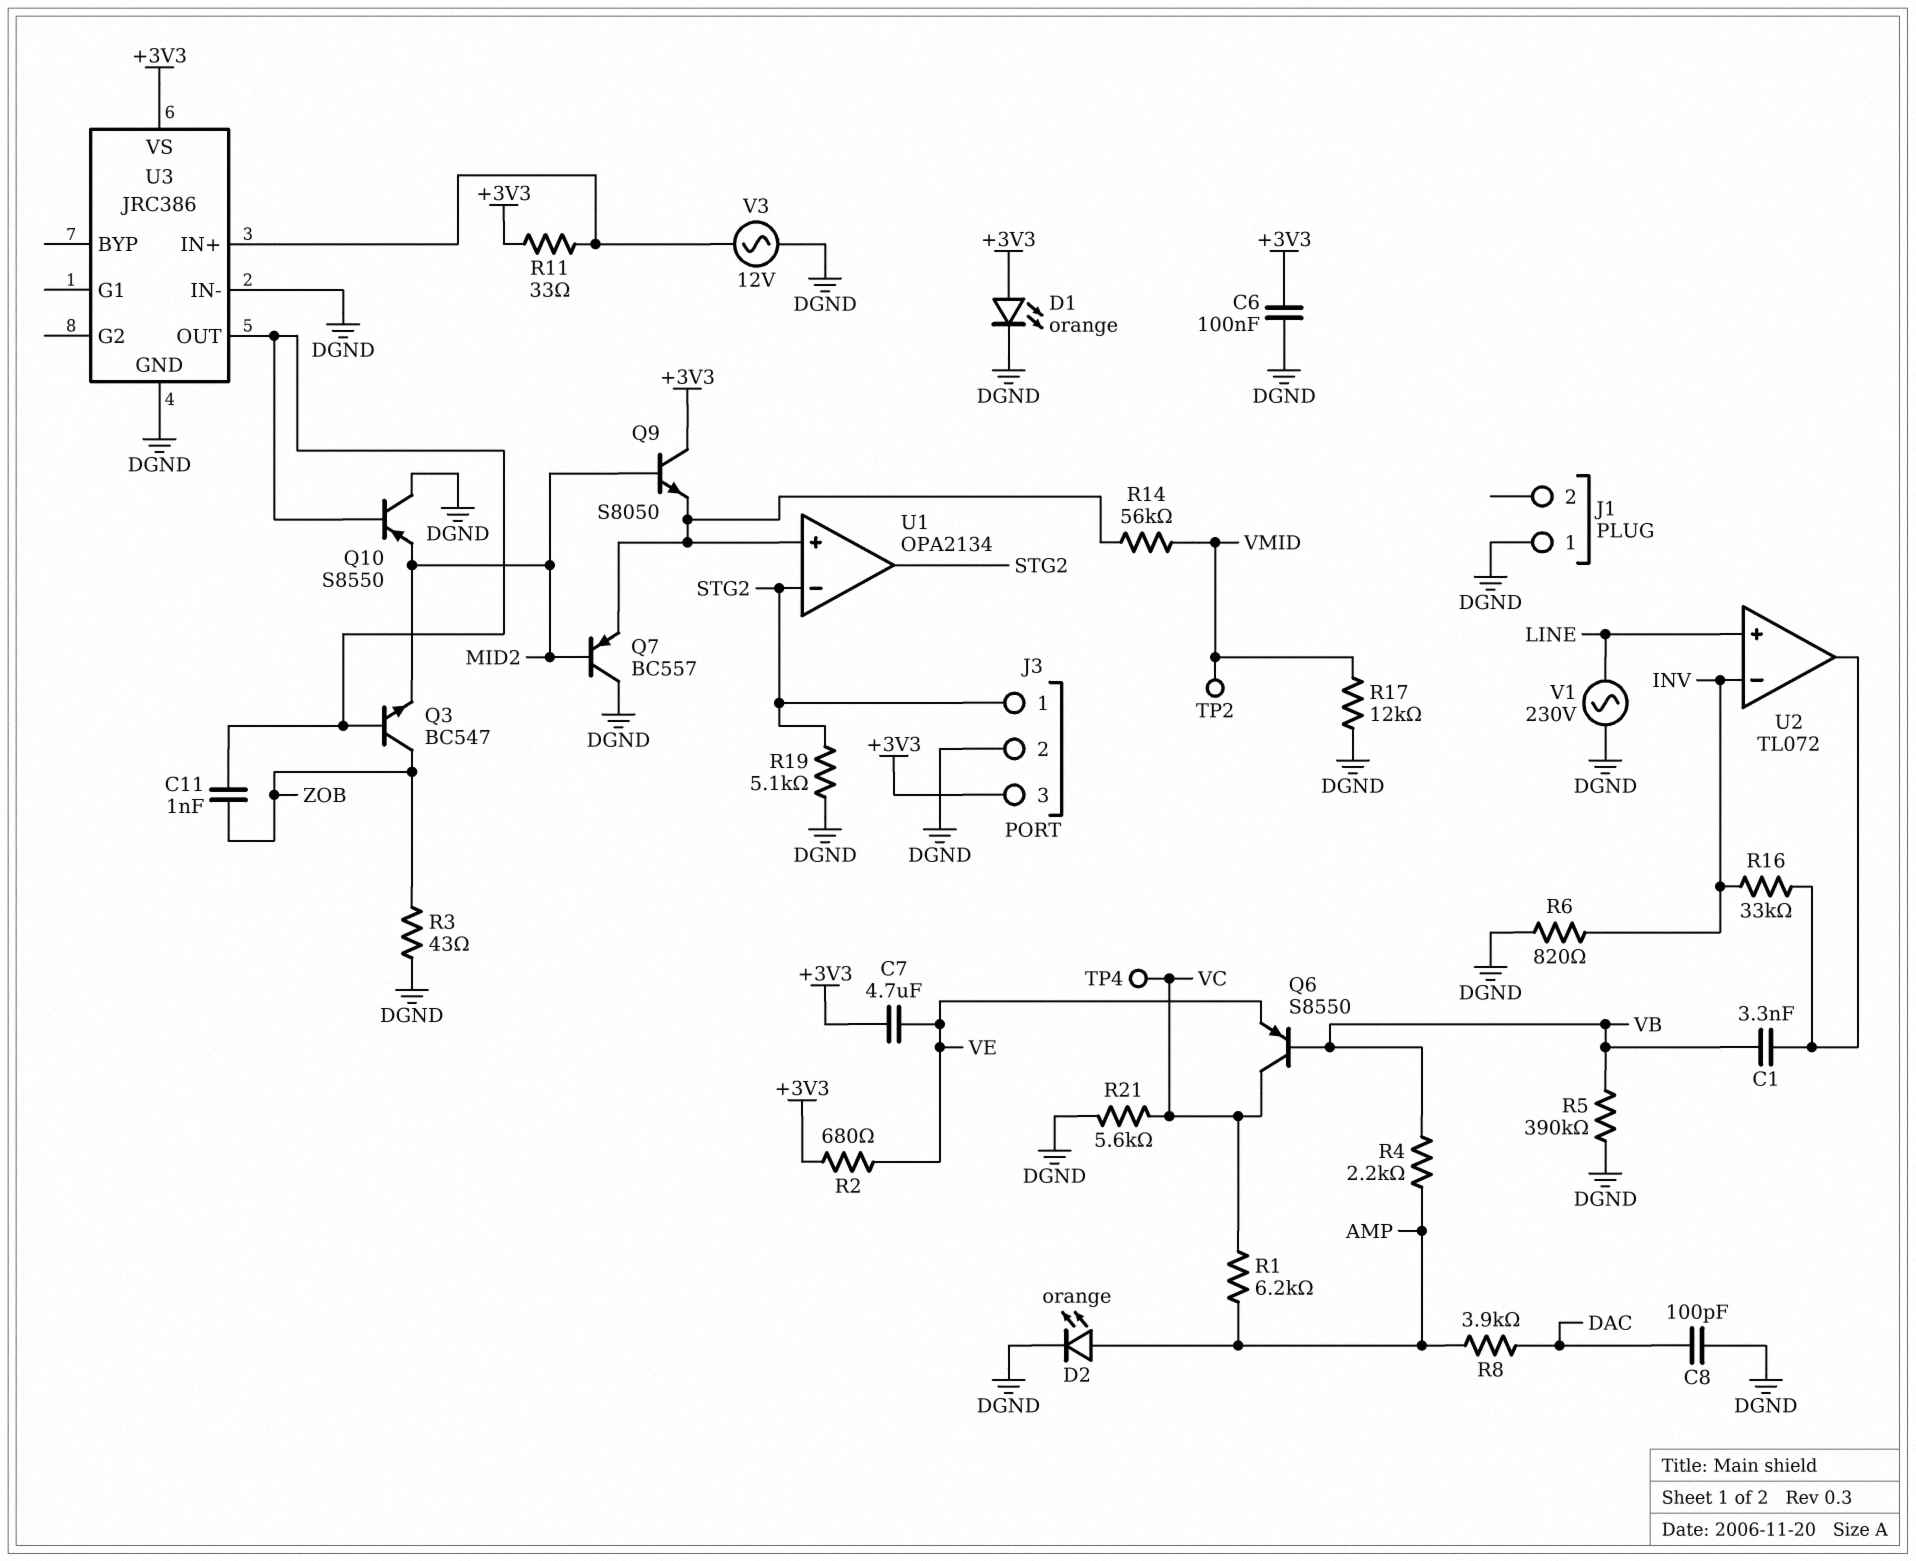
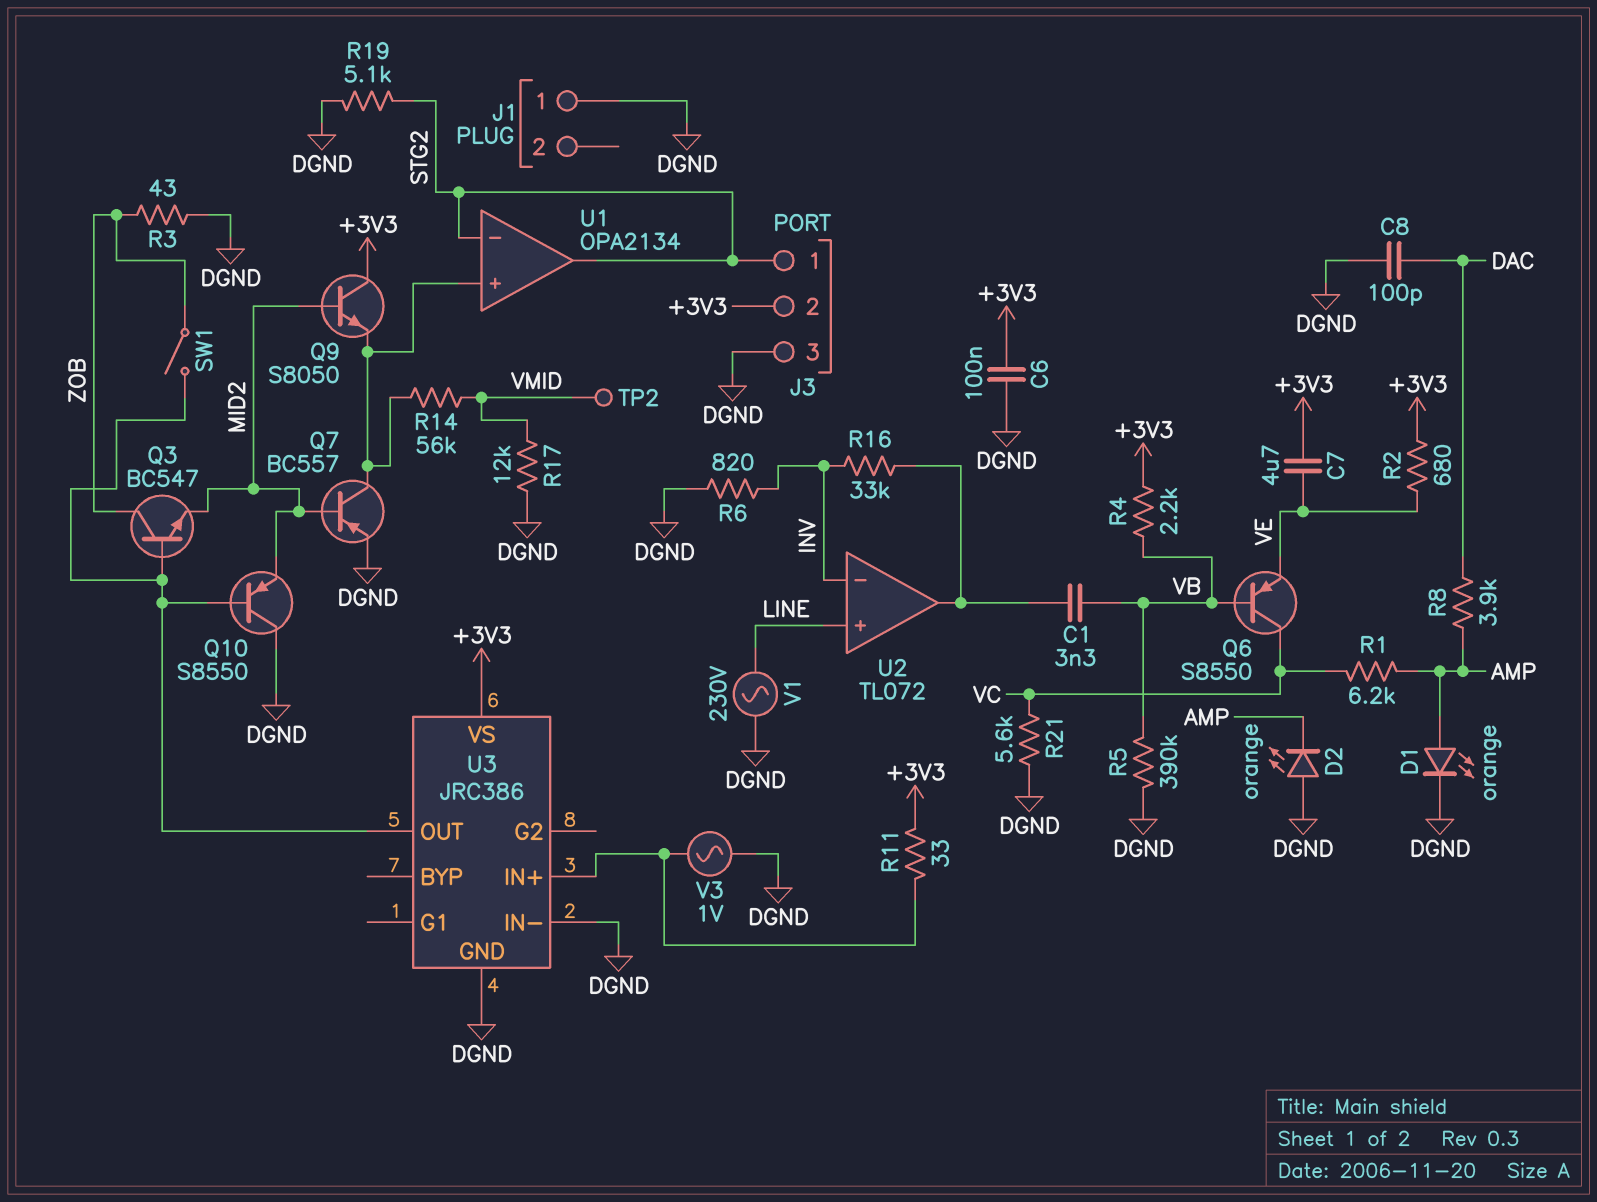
C11: 1nF (U3/OUT, ZOB) -> none
D1: LED orange (A +3V3, K DGND) -> LED orange (A AMP, K DGND)
D2: LED orange (A AMP, K DGND) -> LED orange (A DGND, K AMP)
J3 pin 2: DGND -> +3V3
J3 pin 3: +3V3 -> DGND
Q7: PNP BC557 (B MID2, C DGND, E U1/in+) -> PNP BC557 (B MID2, C U1/in+, E DGND)
R4: 2.2k (AMP, VB) -> 2.2k (+3V3, VB)
SW1: none -> switch (U3/OUT, ZOB)
TP4: test point (VC) -> none
V3: AC 12V (DGND, U3/IN+) -> AC 1V (DGND, U3/IN+)

